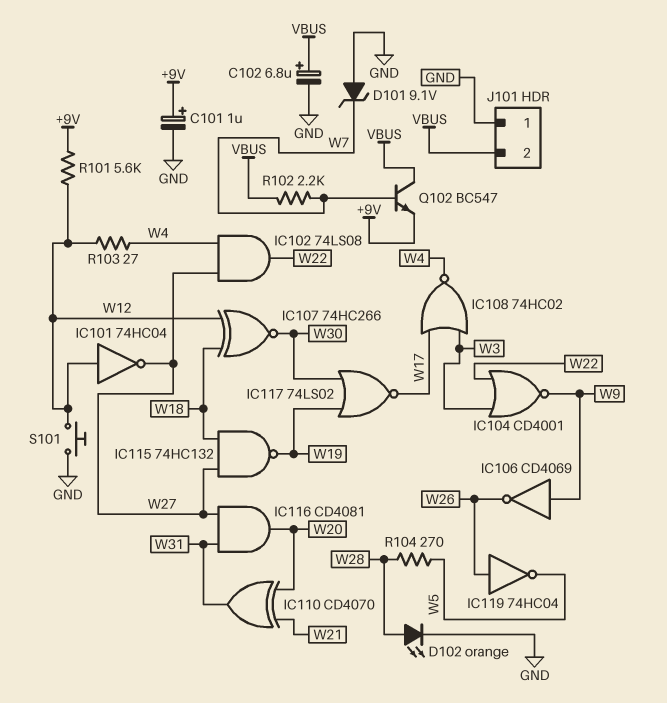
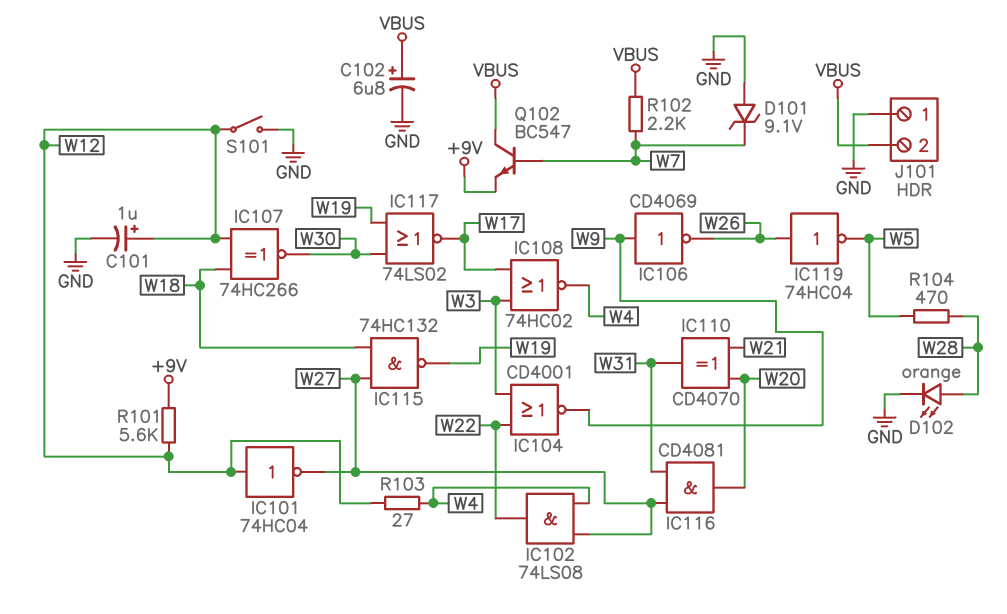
C101: 1uF (plus +9V, minus GND) -> 1uF (plus W12, minus GND)
R104: 270 (W5, W28) -> 470 (W5, W28)
S101: button (GND, W12) -> switch (GND, W12)

